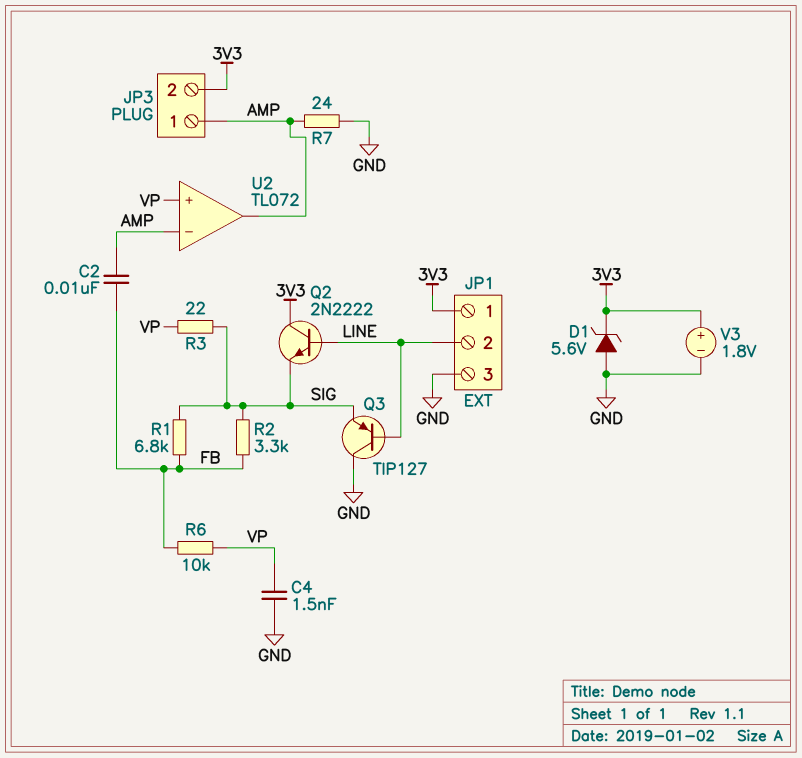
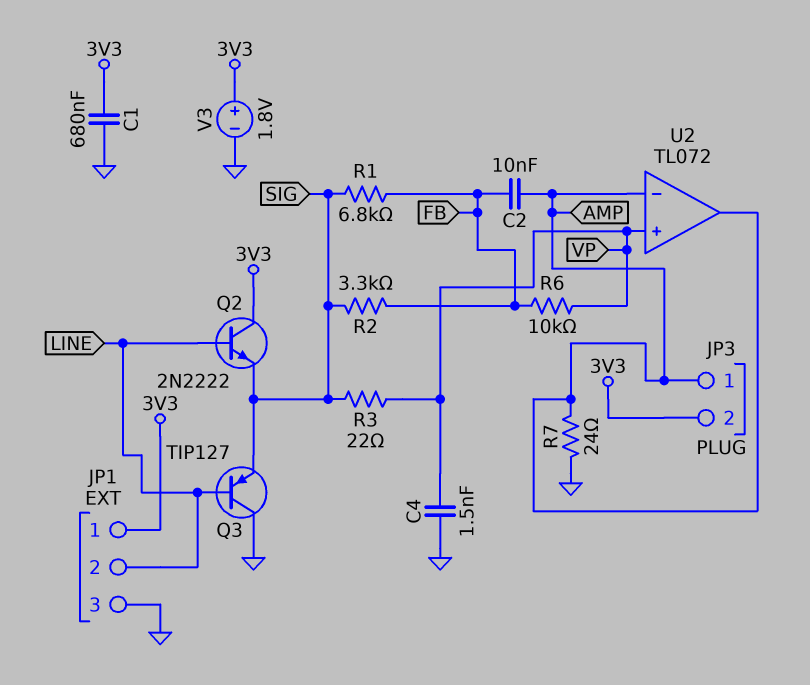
C1: none -> 680nF (3V3, GND)
D1: zener 5.6V (A GND, K 3V3) -> none

